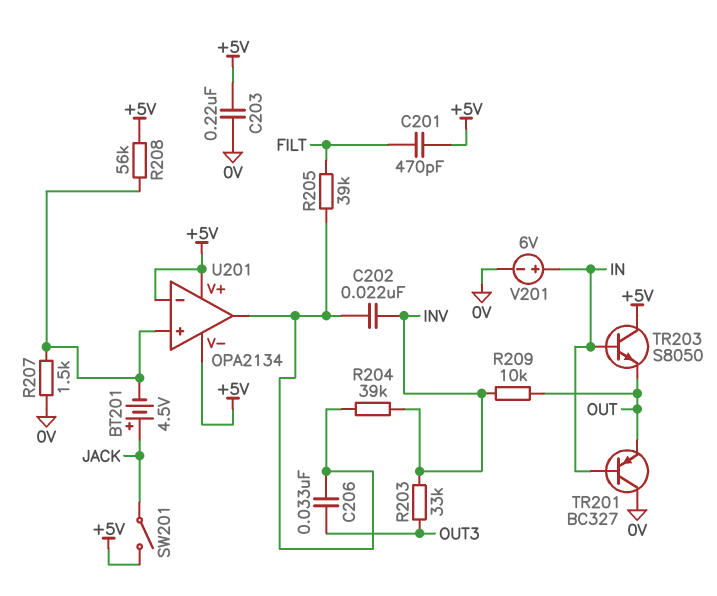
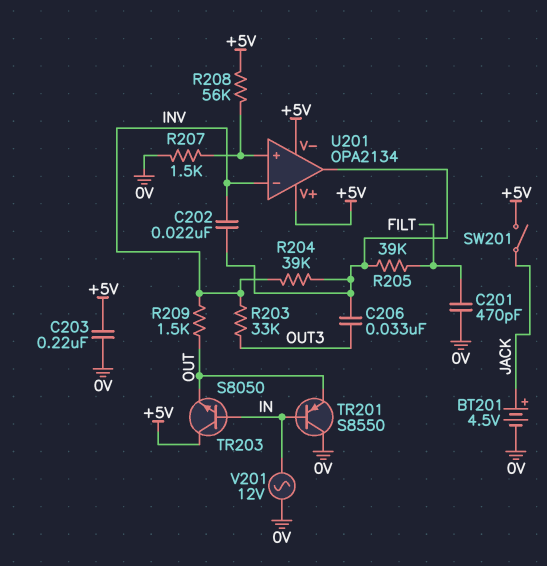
BT201: 4.5V (plus JACK, minus U201/in+) -> 4.5V (plus JACK, minus 0V)
C201: 470pF (+5V, FILT) -> 470pF (0V, FILT)
R209: 10k (INV, OUT) -> 1.5k (INV, OUT)
TR201: PNP BC327 (B IN, C 0V, E OUT) -> PNP S8550 (B IN, C 0V, E OUT)
U201 pin in-: +5V -> INV
V201: 6V (plus IN, minus 0V) -> AC 12V (0V, IN)

